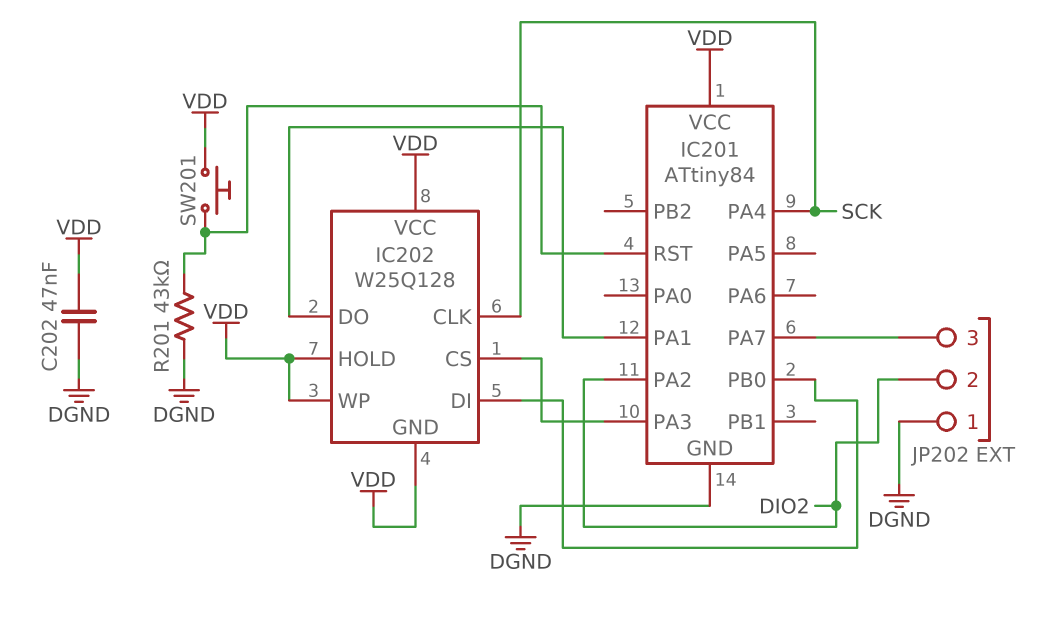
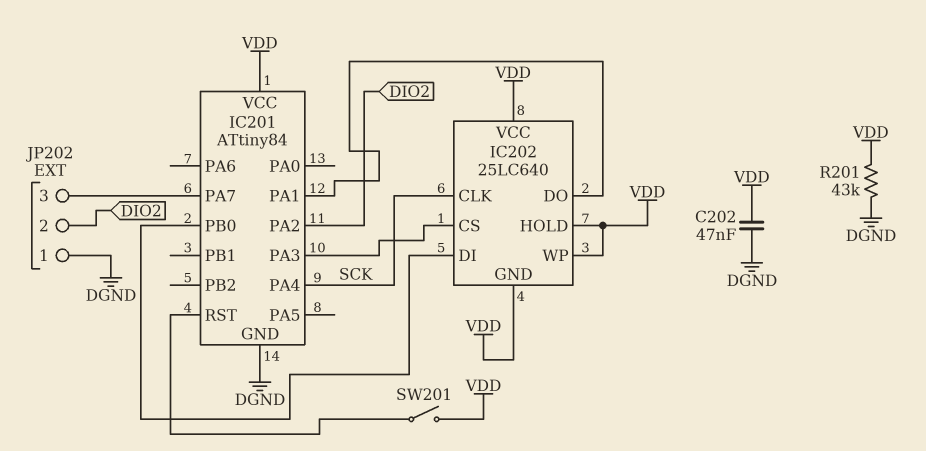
IC202: W25Q128 -> 25LC640
R201: 43k (DGND, IC201/RST) -> 43k (DGND, VDD)
SW201: button (IC201/RST, VDD) -> switch (IC201/RST, VDD)

